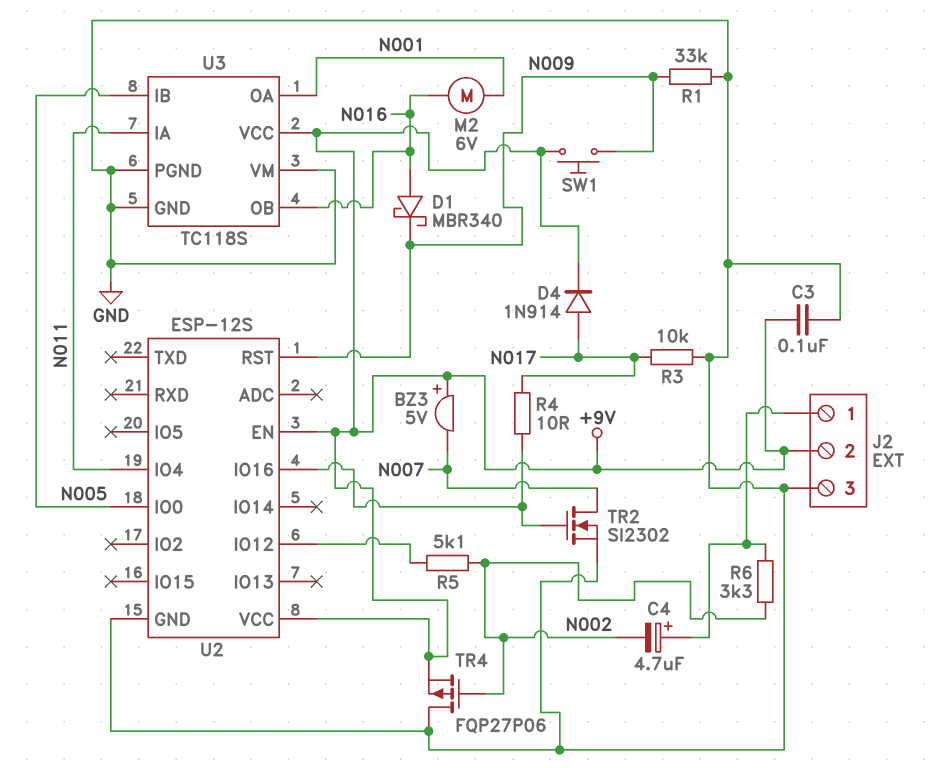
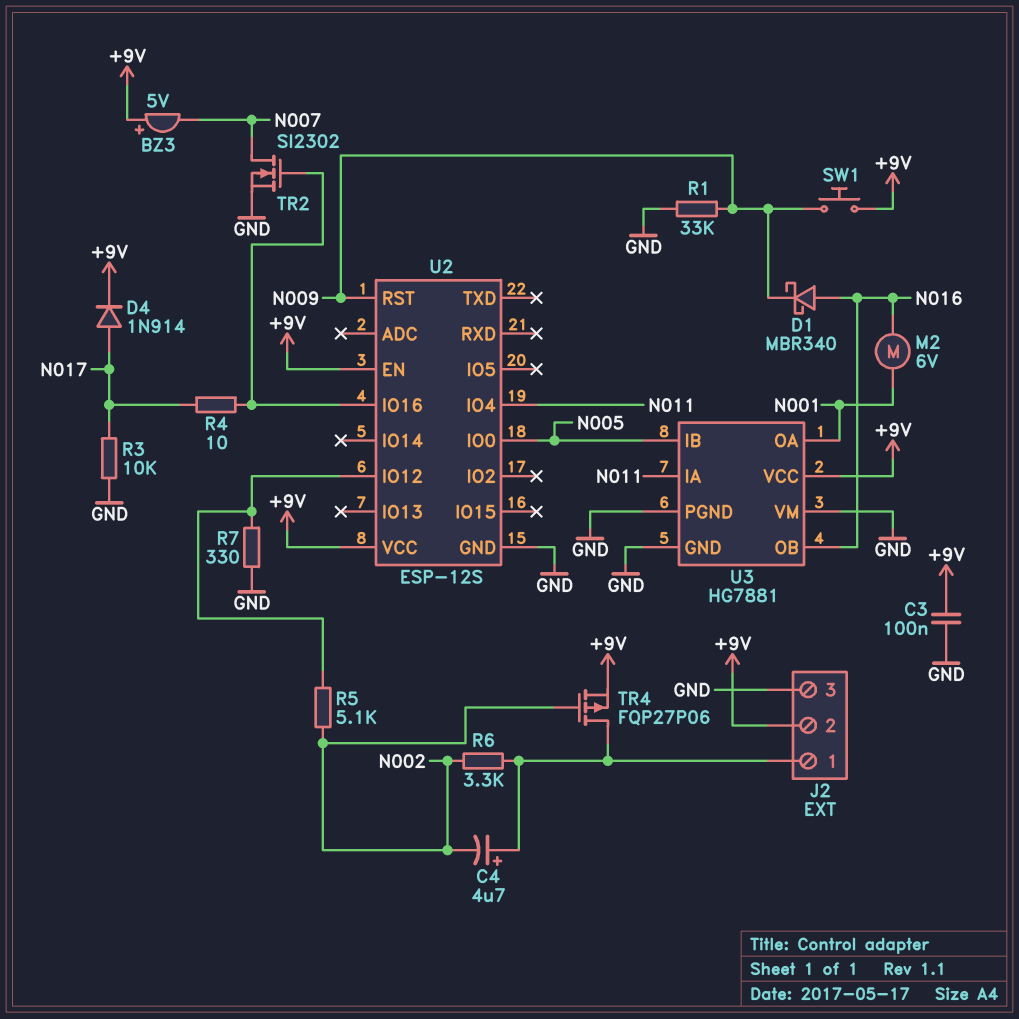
R7: none -> 330 (GND, U2/IO12)
TR4: PMOS FQP27P06 (G N002, D GND, S +9V) -> PMOS FQP27P06 (G N002, D J2/1, S +9V)
U3: TC118S -> HG7881

